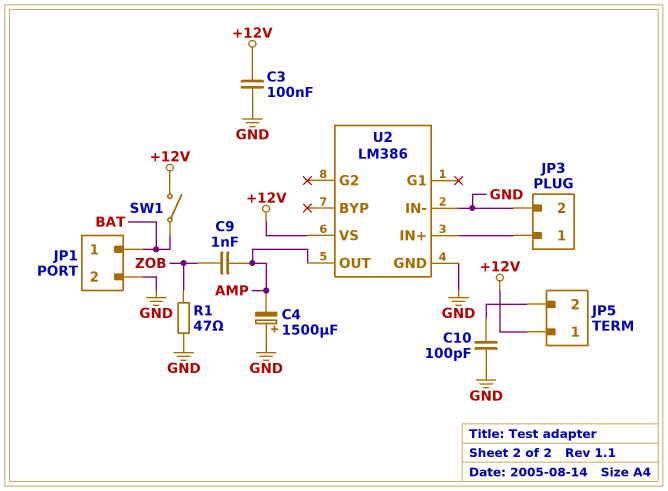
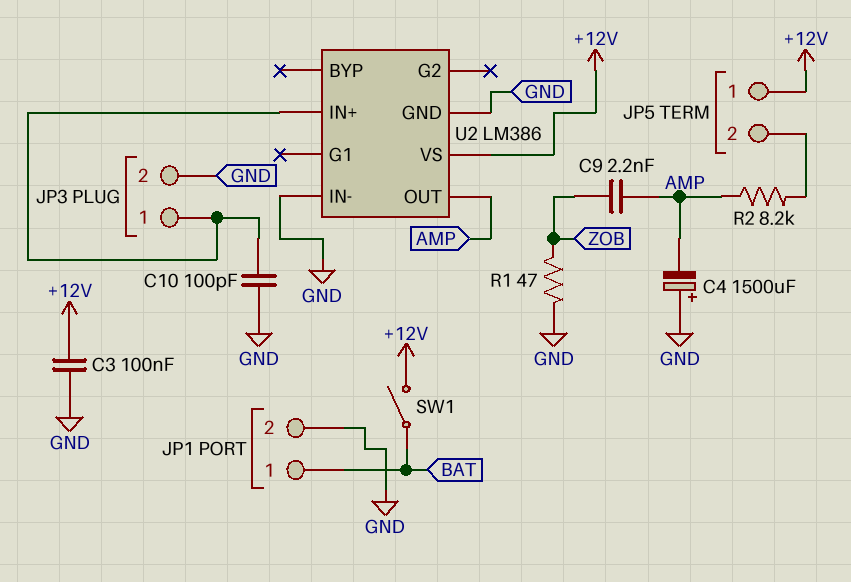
C9: 1nF (AMP, ZOB) -> 2.2nF (AMP, ZOB)
C10: 100pF (GND, JP5/2) -> 100pF (GND, JP3/1)
R2: none -> 8.2k (AMP, JP5/2)

